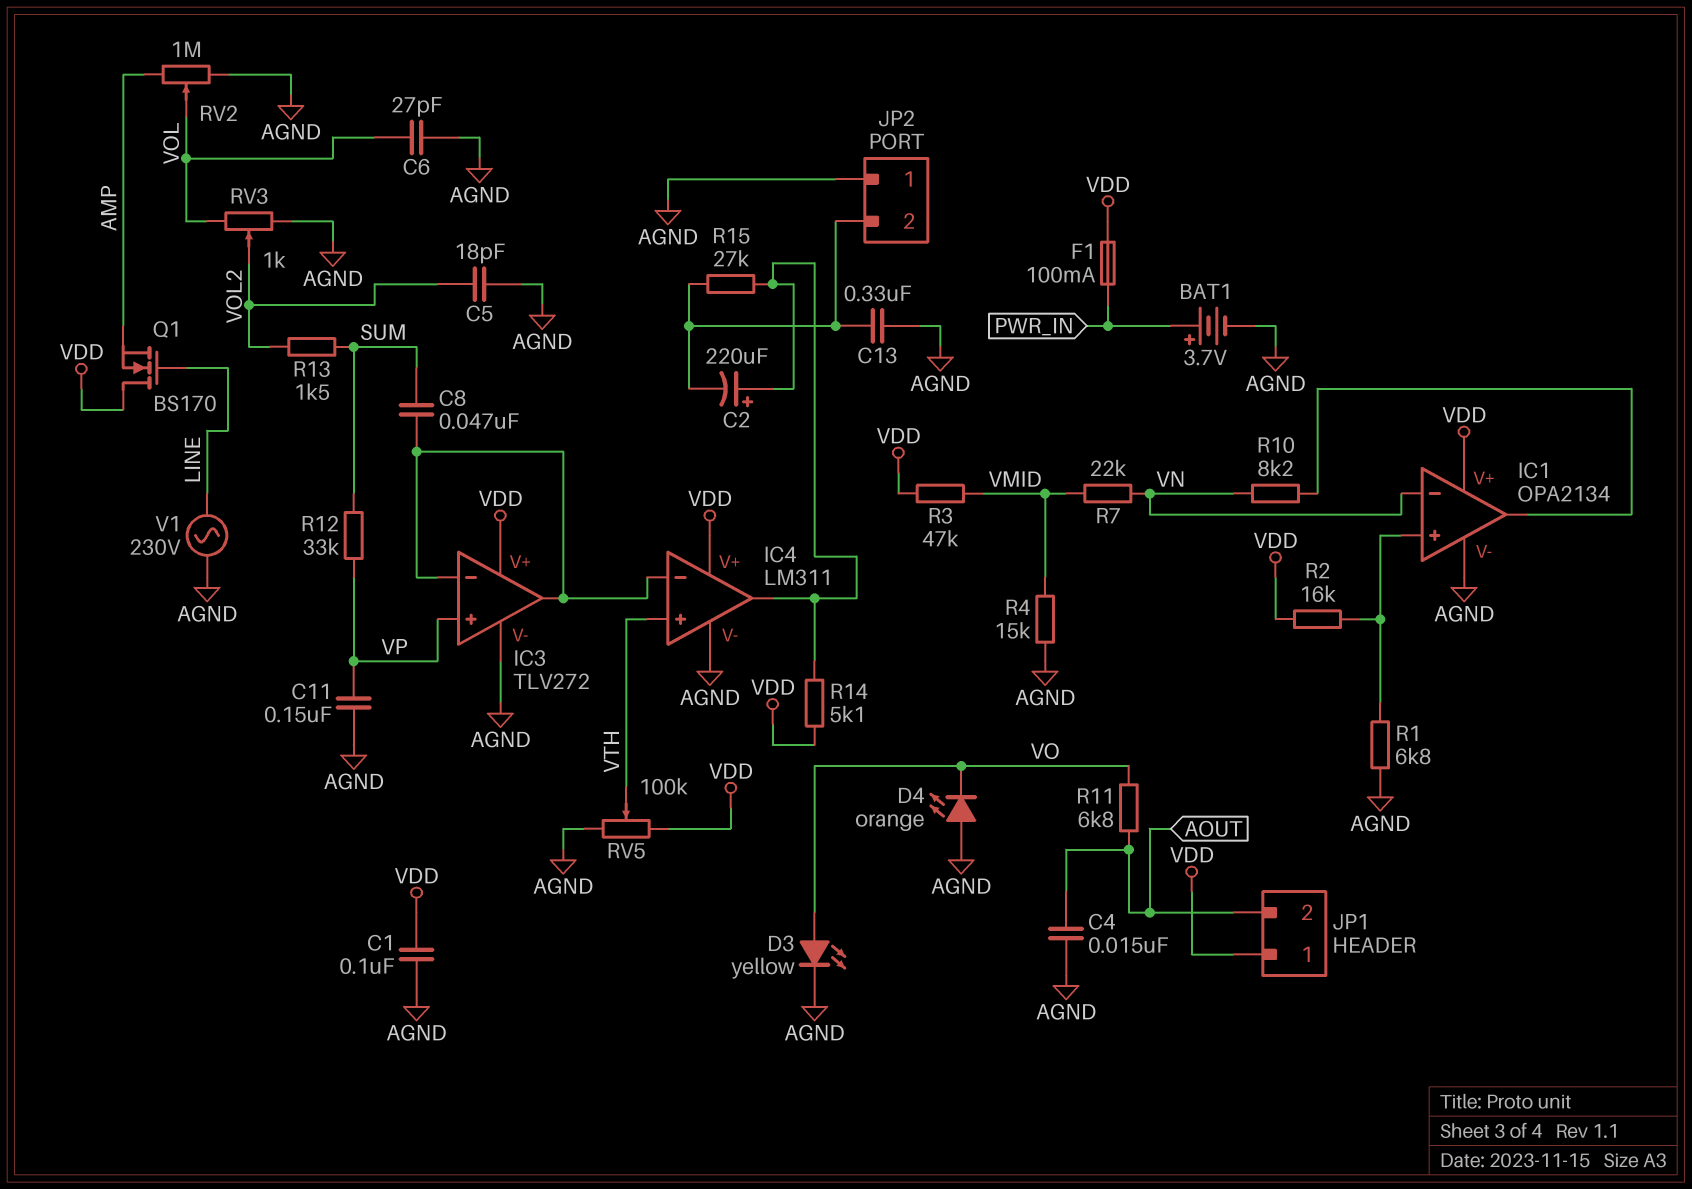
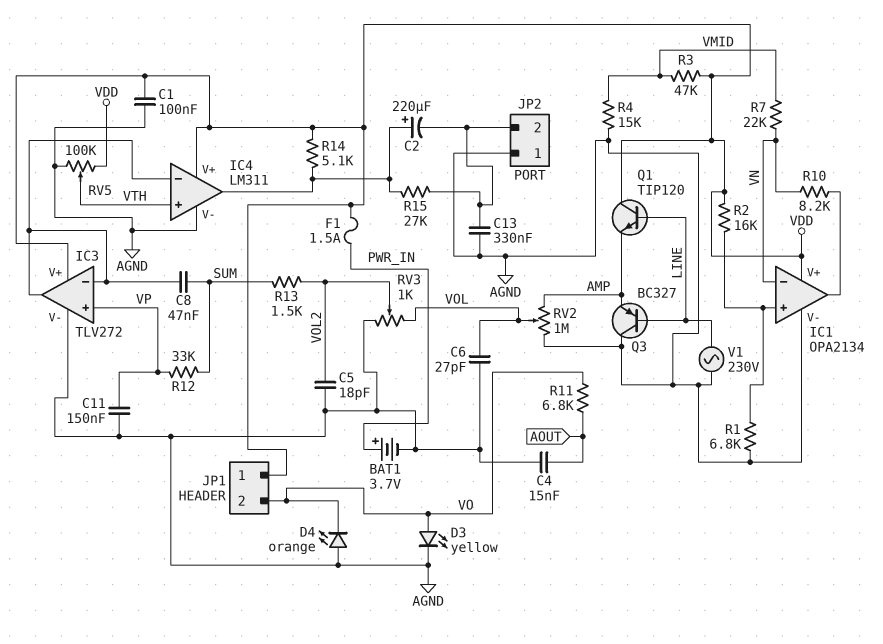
F1: 100mA (PWR_IN, VDD) -> 1.5A (PWR_IN, VDD)
JP1 pin 2: AOUT -> VO
Q1: NMOS BS170 (G LINE, D VDD, S AMP) -> NPN TIP120 (B LINE, C VDD, E AMP)
Q3: none -> PNP BC327 (B LINE, C AGND, E AMP)

